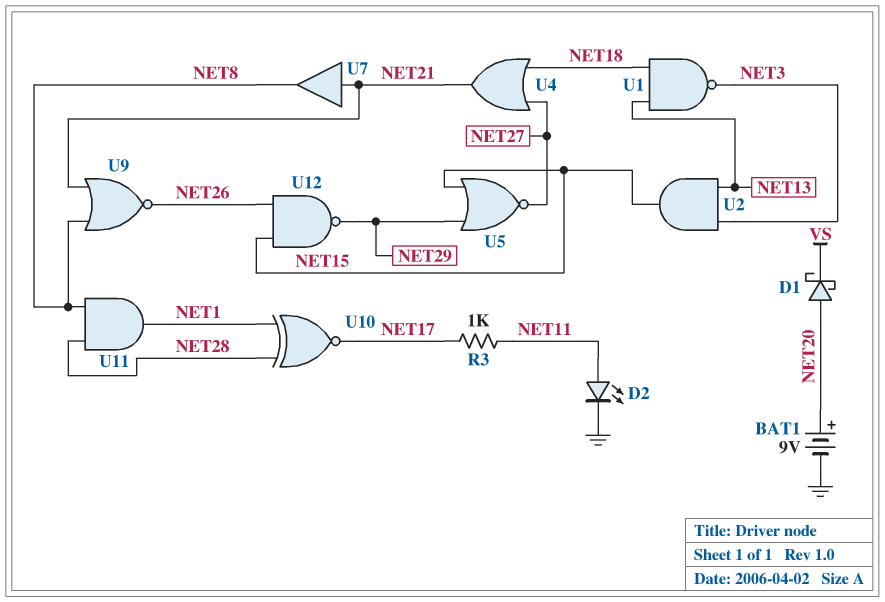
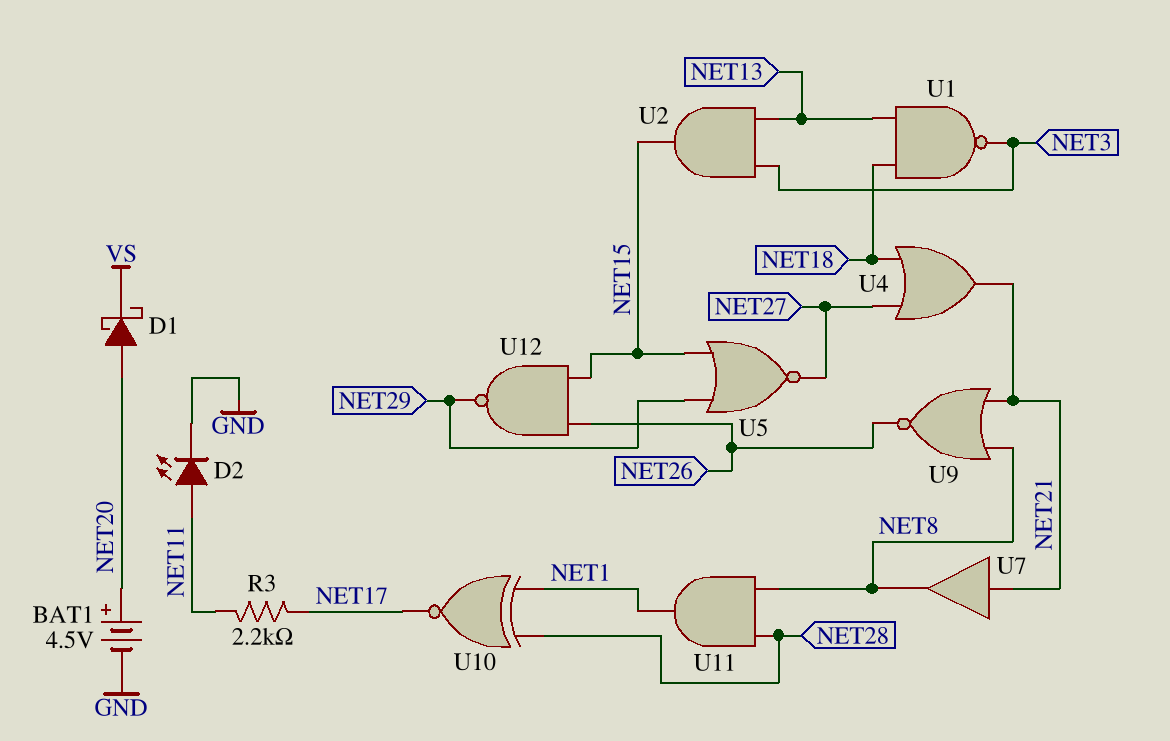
BAT1: 9V (plus NET20, minus GND) -> 4.5V (plus NET20, minus GND)
R3: 1k (NET11, NET17) -> 2.2k (NET11, NET17)

